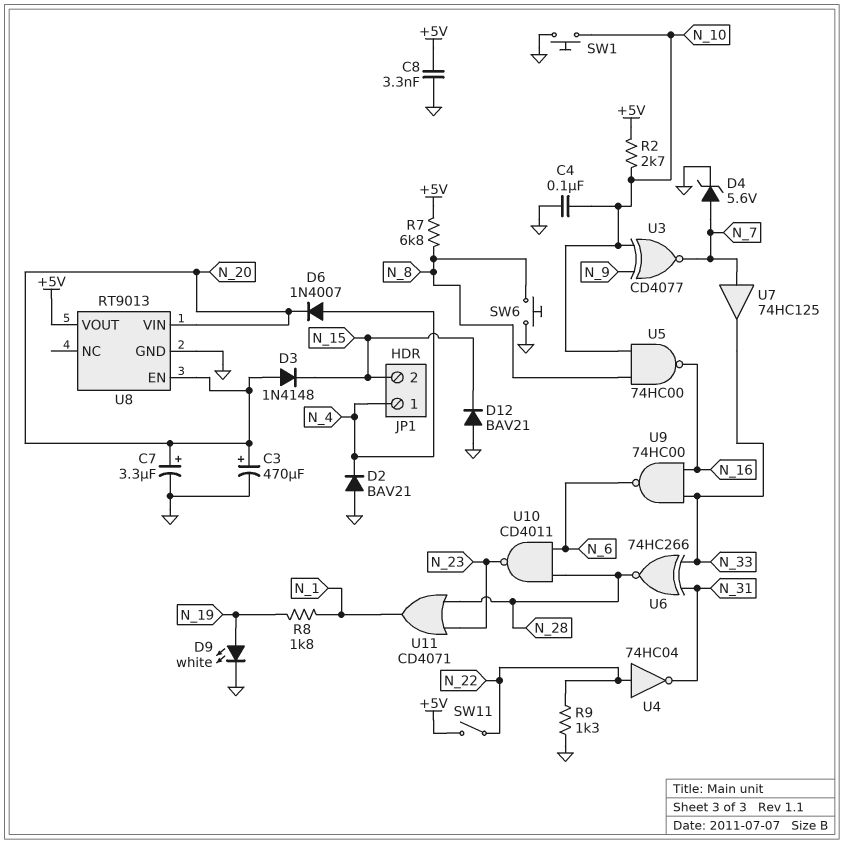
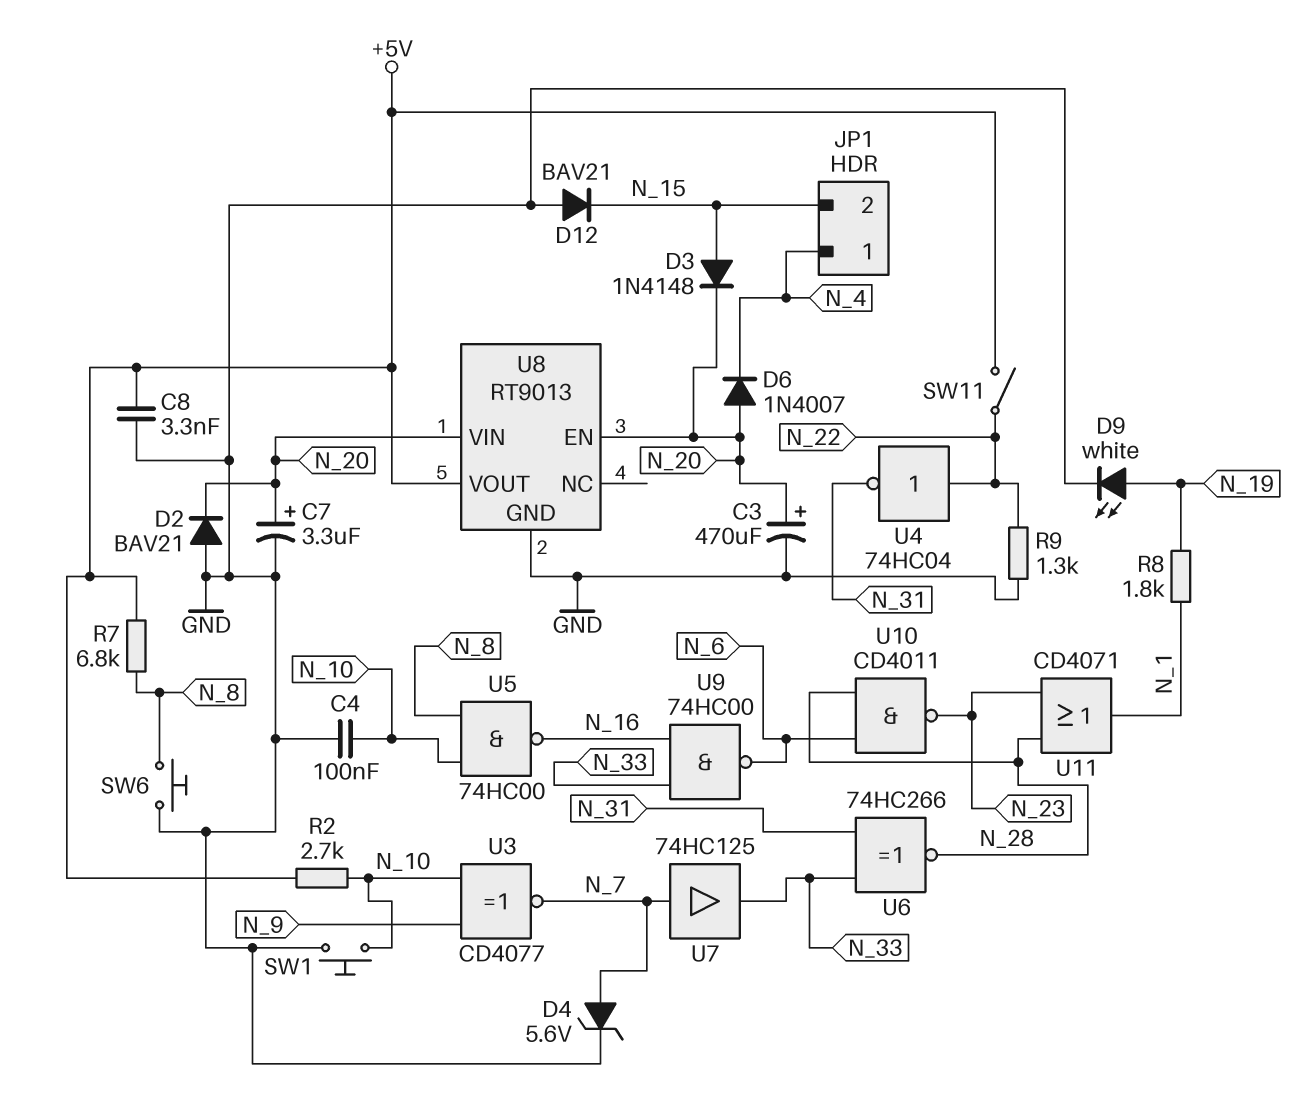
D2: diode BAV21 (A GND, K N_4) -> diode BAV21 (A GND, K N_20)
D3: diode 1N4148 (A N_20, K N_15) -> diode 1N4148 (A N_15, K N_20)
D6: diode 1N4007 (A N_4, K N_20) -> diode 1N4007 (A N_20, K N_4)

